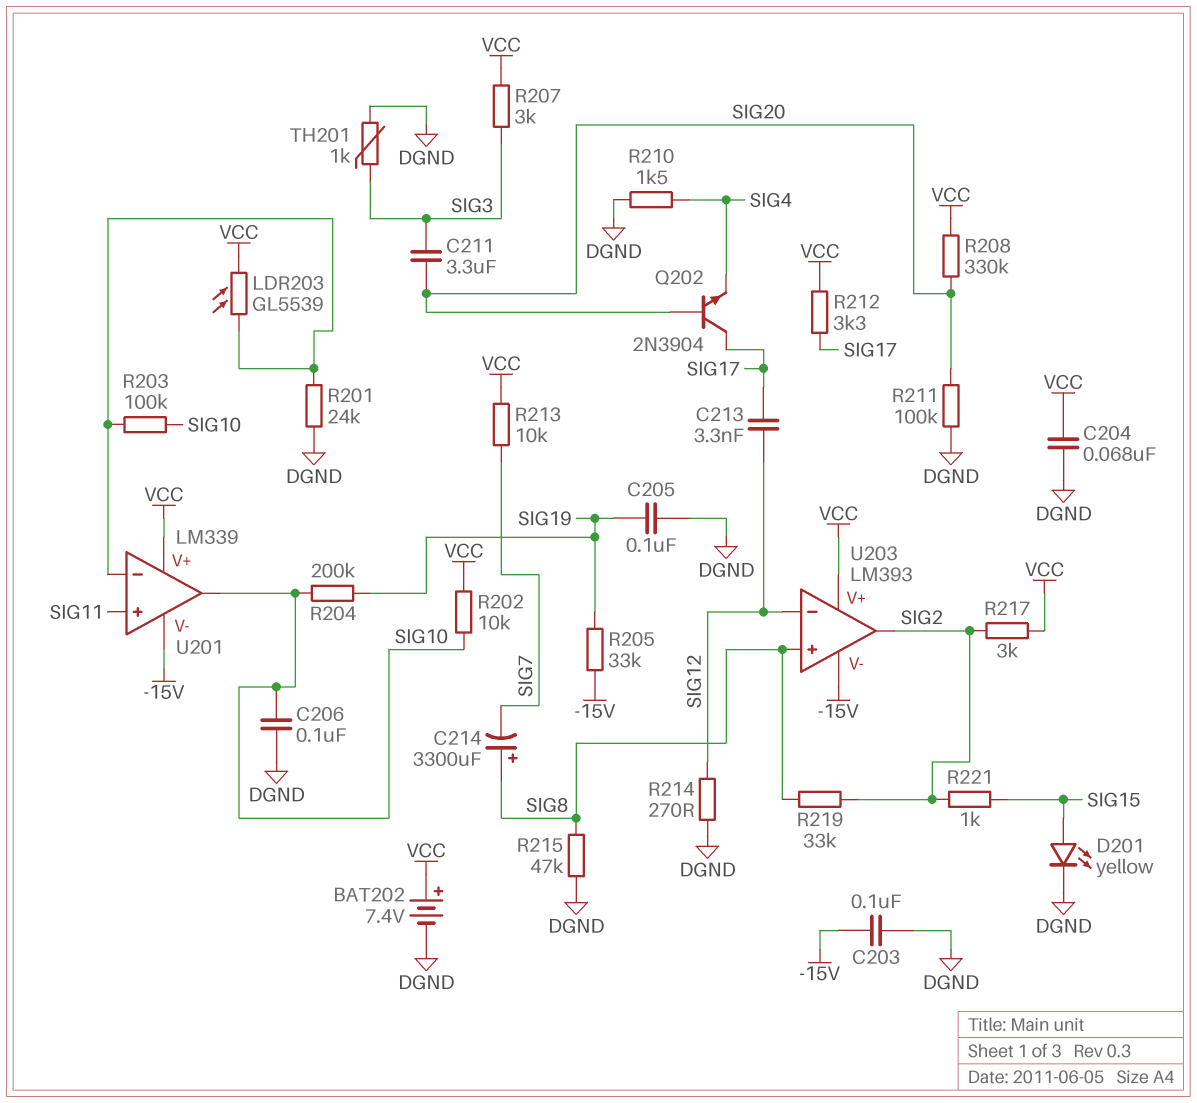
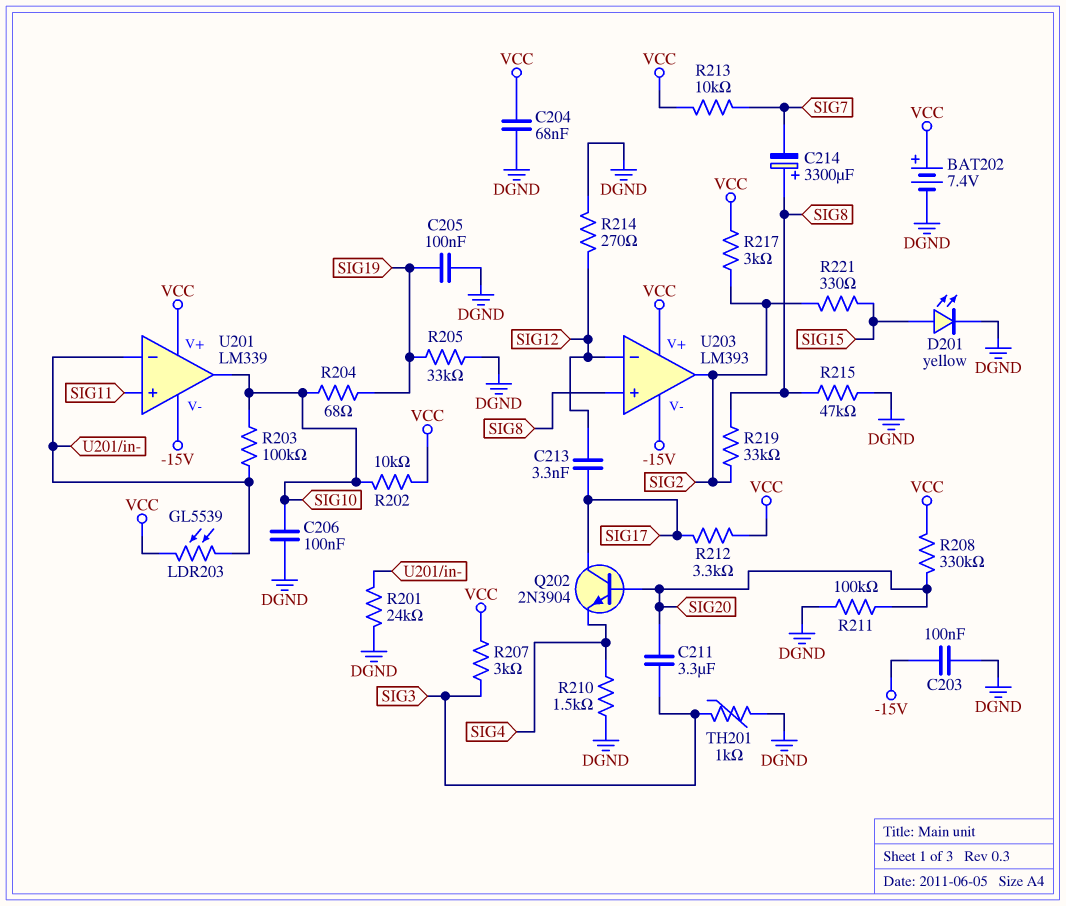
R204: 200k (SIG10, SIG19) -> 68 (SIG10, SIG19)
R205: 33k (-15V, SIG19) -> 33k (DGND, SIG19)
R221: 1k (SIG2, SIG15) -> 330 (SIG2, SIG15)

